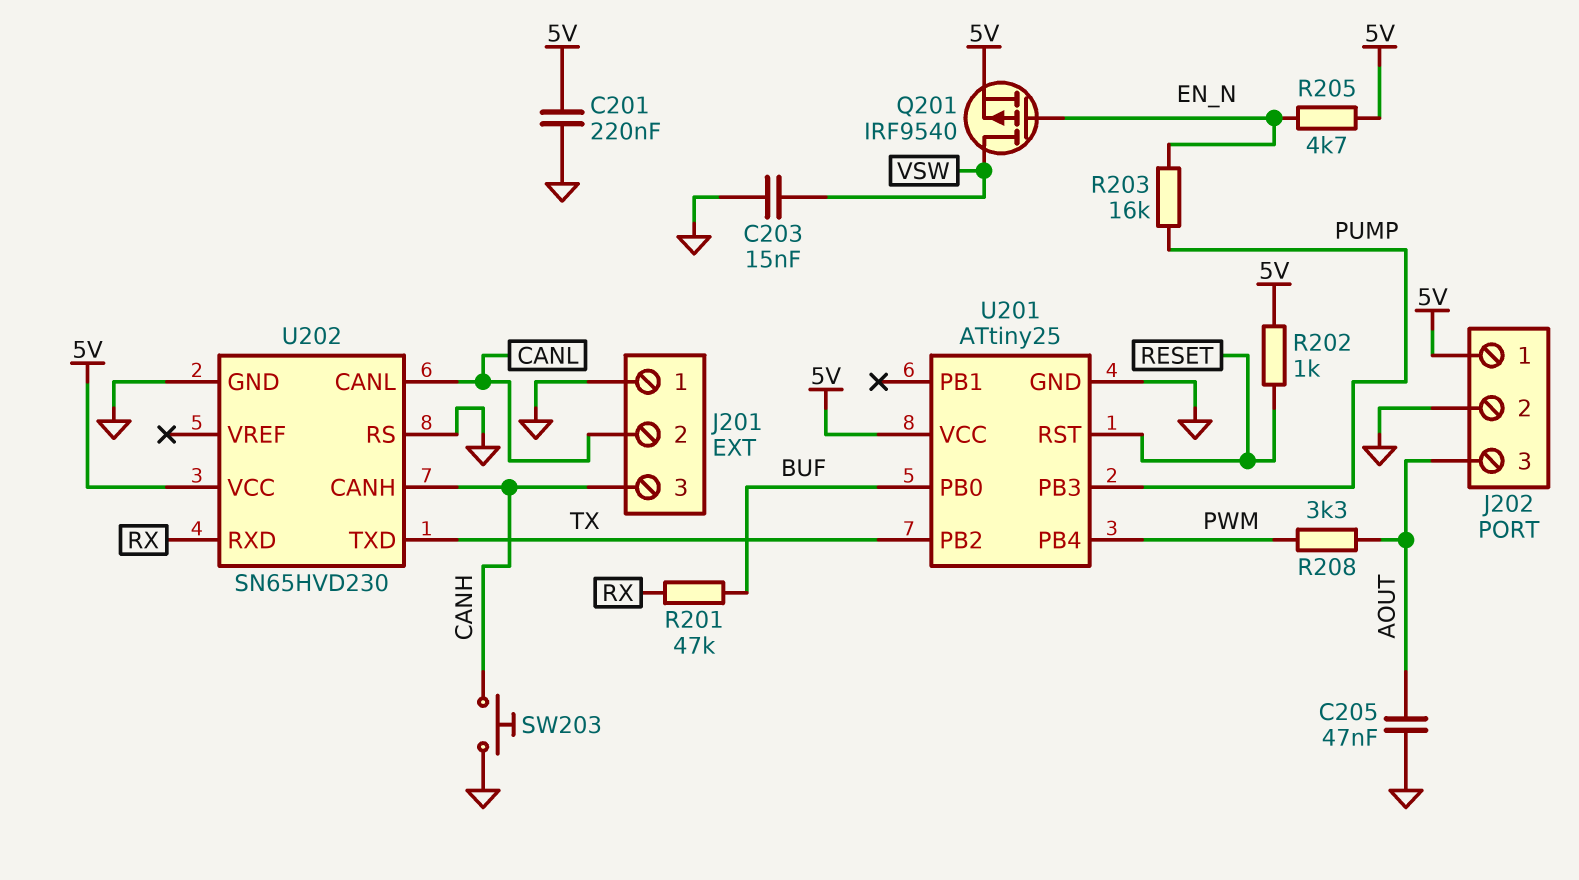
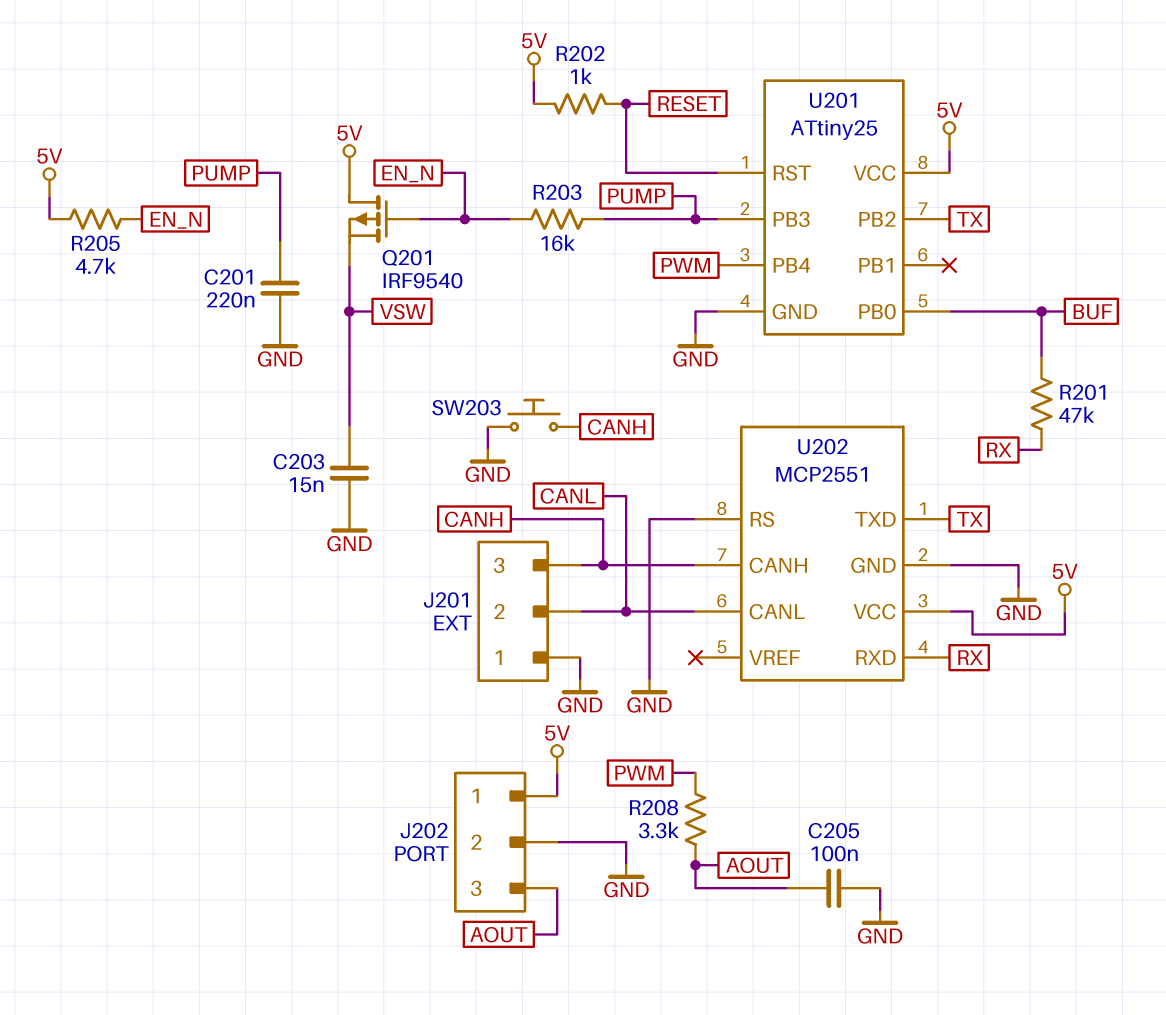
C201: 220nF (5V, GND) -> 220nF (GND, PUMP)
C205: 47nF (AOUT, GND) -> 100nF (AOUT, GND)
Q201: PMOS IRF9540 (G EN_N, D VSW, S 5V) -> PMOS IRF9540 (G EN_N, D 5V, S VSW)
U202: SN65HVD230 -> MCP2551

